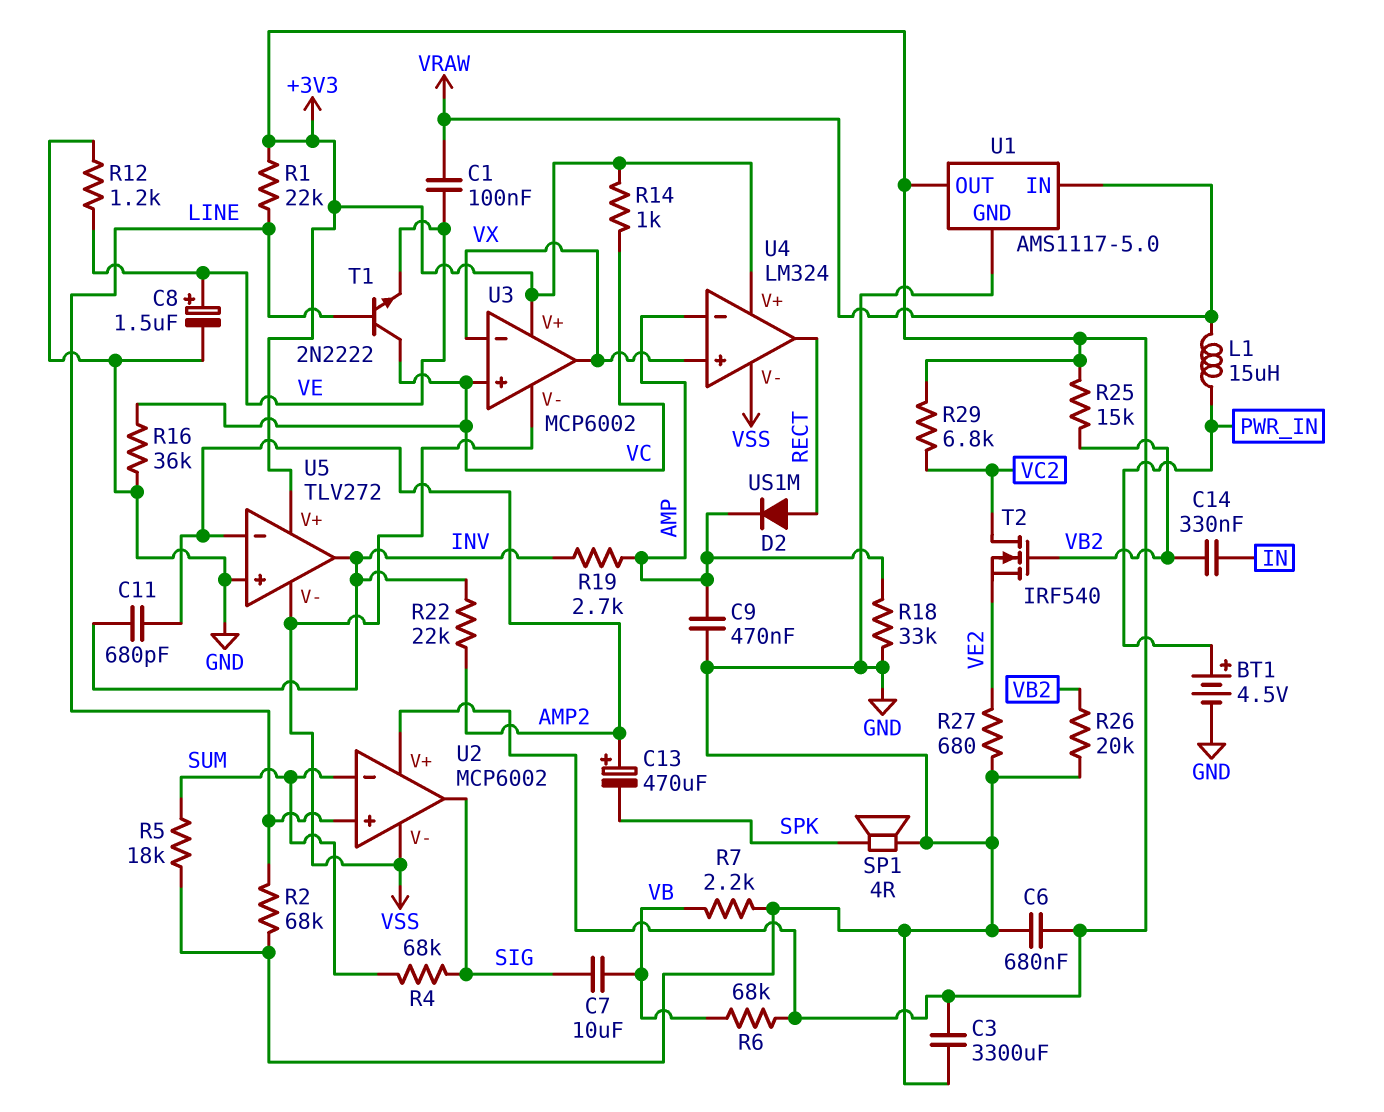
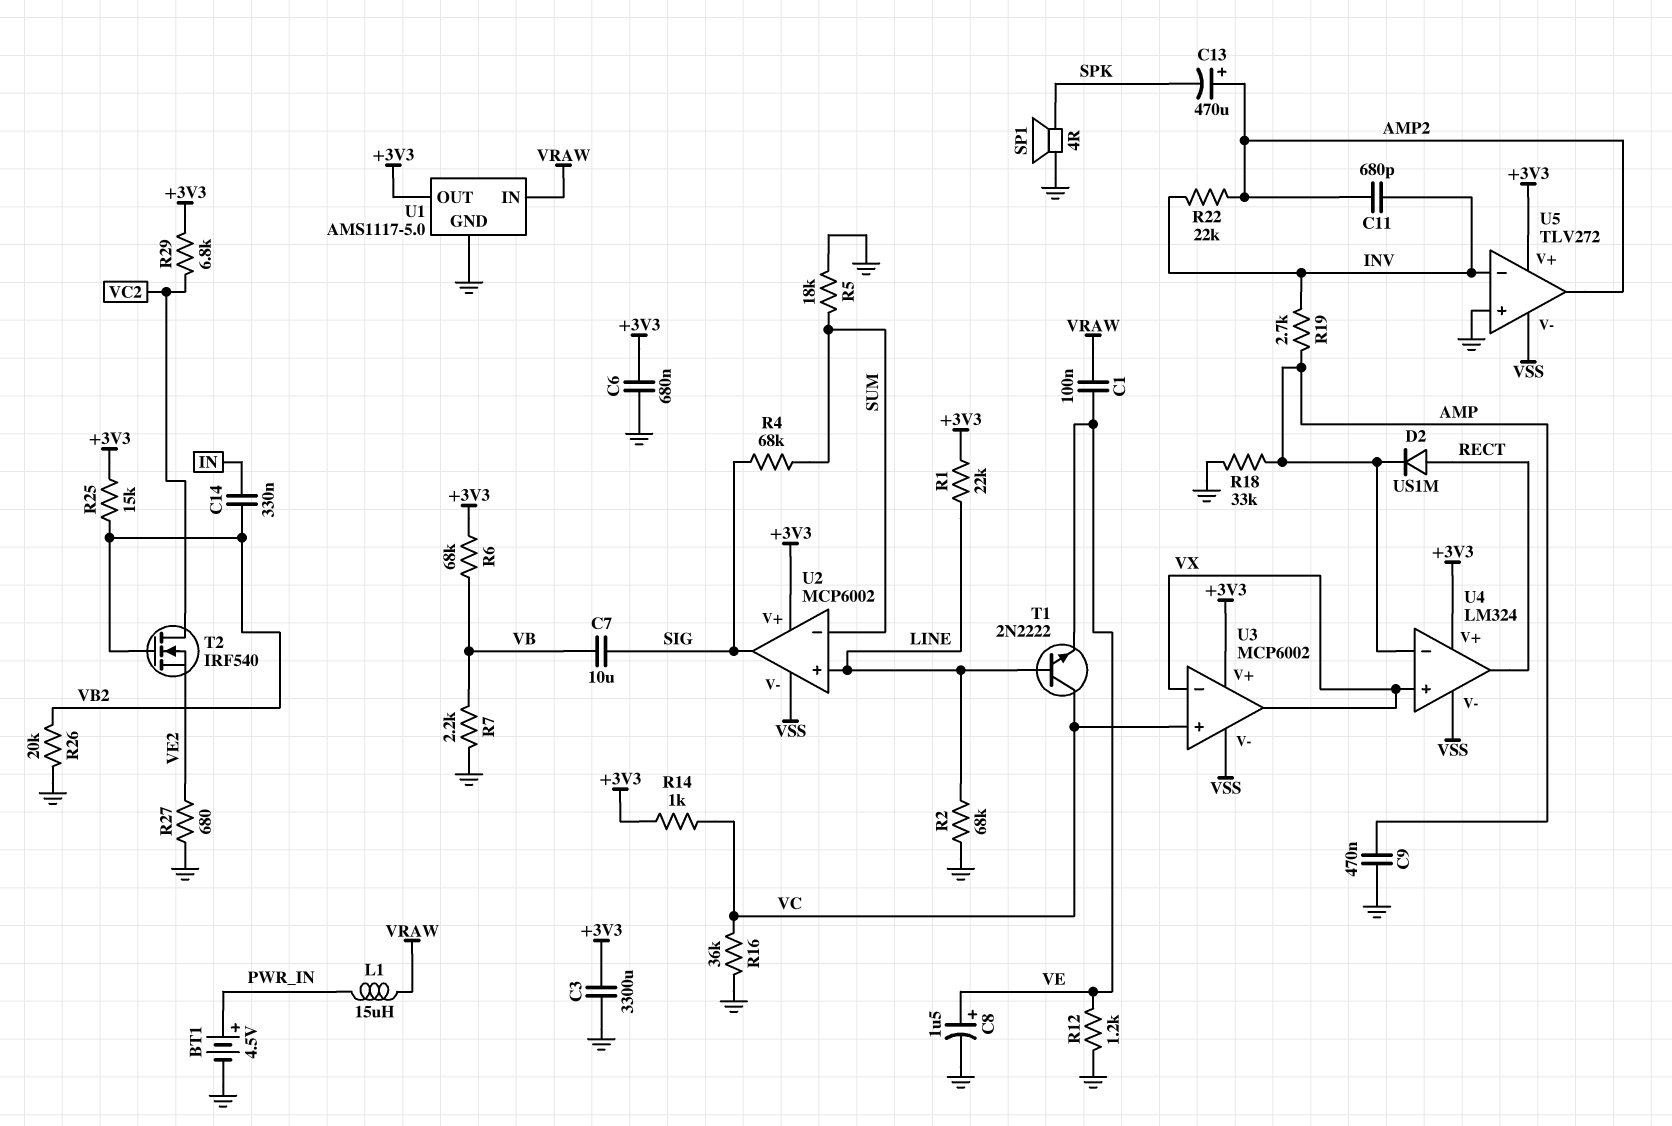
U5 pin in-: AMP2 -> INV
U5 pin out: INV -> AMP2

